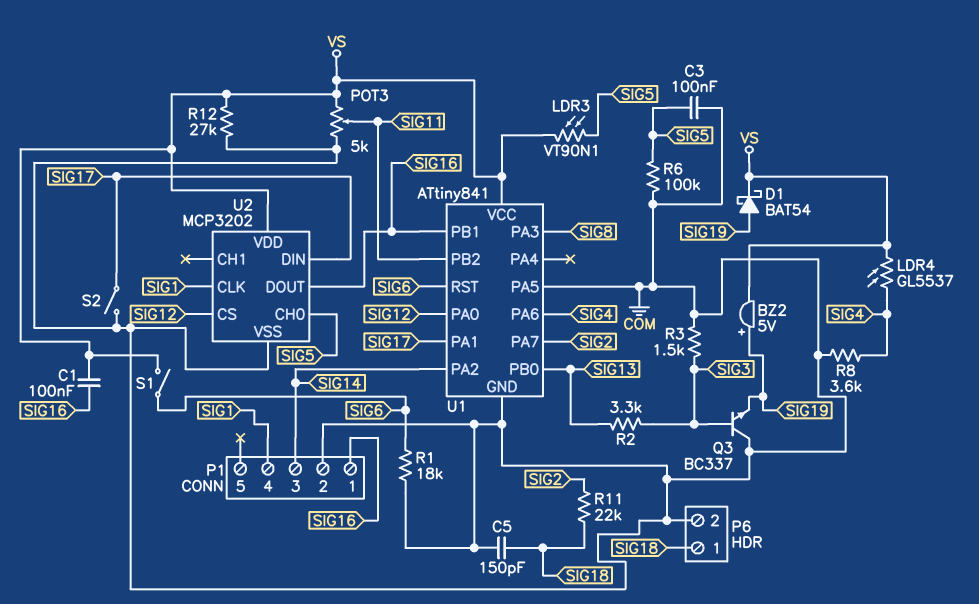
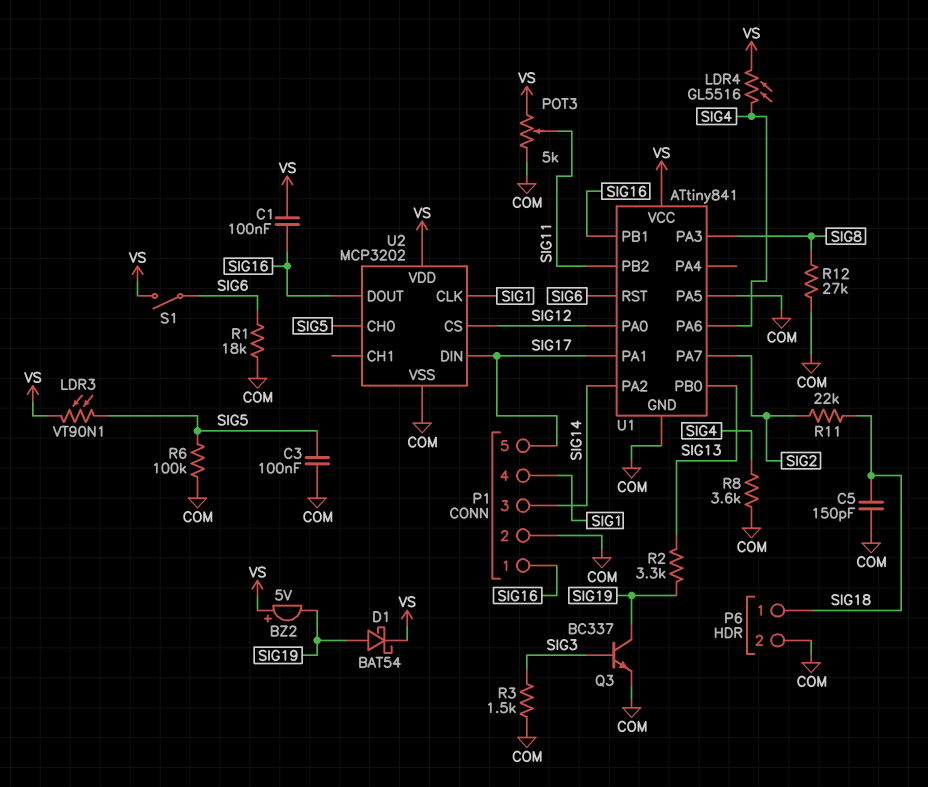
BZ2: buzzer 5V (plus SIG19, minus VS) -> buzzer 5V (plus VS, minus SIG19)
LDR4: GL5537 (SIG4, VS) -> GL5516 (SIG4, VS)
P1 pin 5: none -> SIG17
Q3: NPN BC337 (B SIG3, C COM, E SIG19) -> NPN BC337 (B SIG3, C SIG19, E COM)
R2: 3.3k (SIG3, SIG13) -> 3.3k (SIG13, SIG19)
R12: 27k (COM, VS) -> 27k (COM, SIG8)
S2: switch (COM, SIG17) -> none

